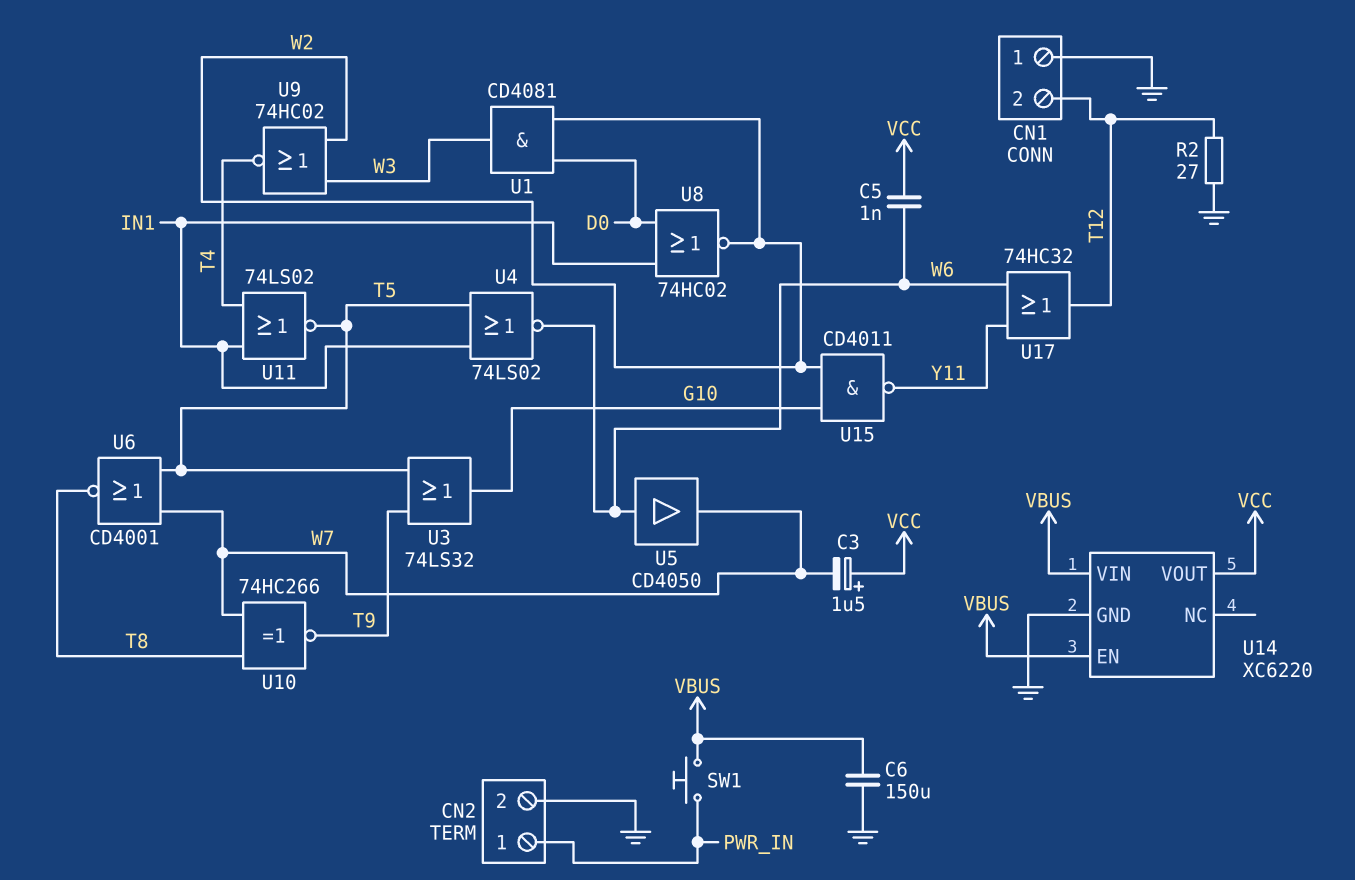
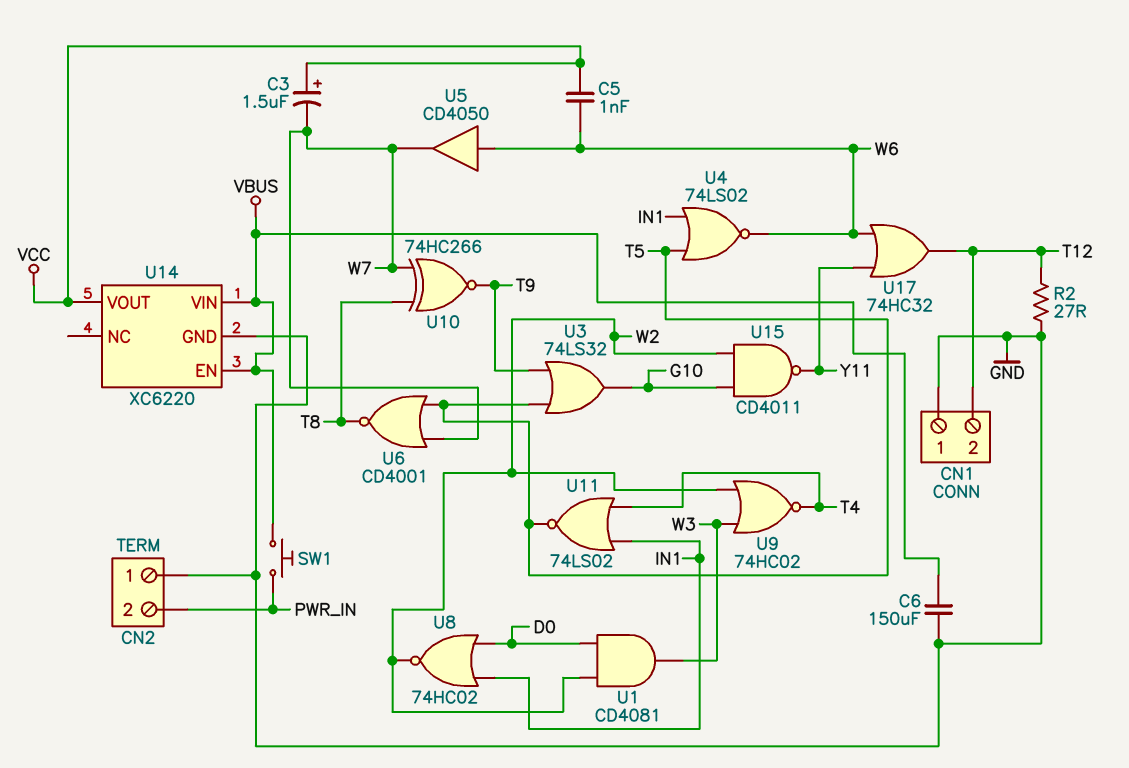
CN2 pin 1: PWR_IN -> GND
CN2 pin 2: GND -> PWR_IN

